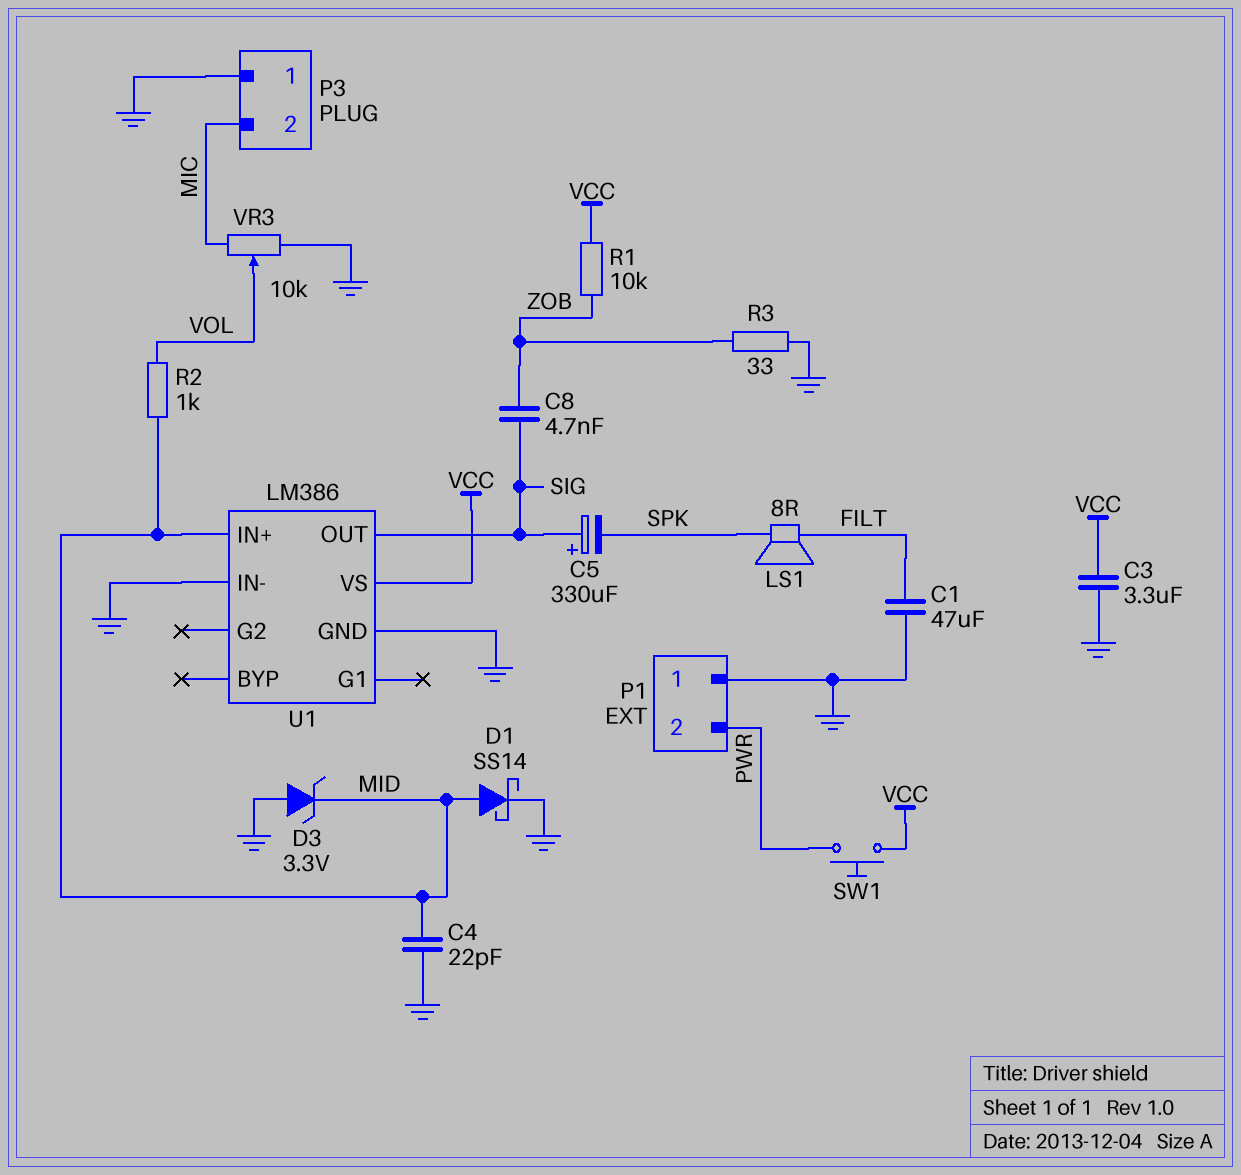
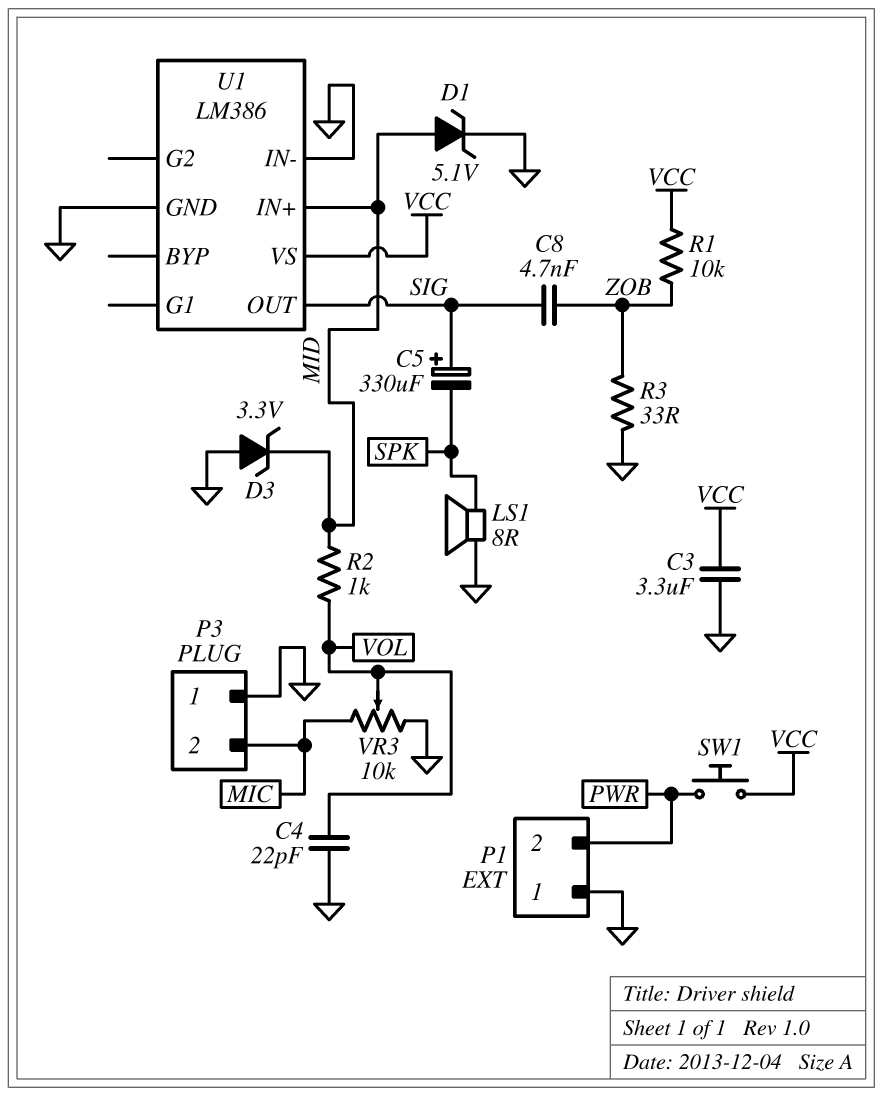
C1: 47uF (FILT, GND) -> none
C4: 22pF (GND, MID) -> 22pF (GND, VOL)
D1: schottky SS14 (A MID, K GND) -> zener 5.1V (A MID, K GND)
LS1: speaker 8R (FILT, SPK) -> speaker 8R (GND, SPK)

